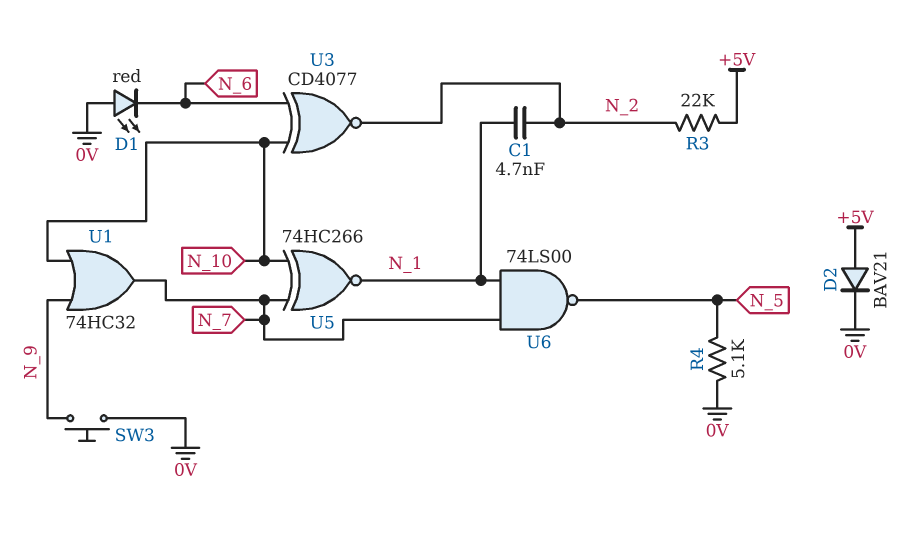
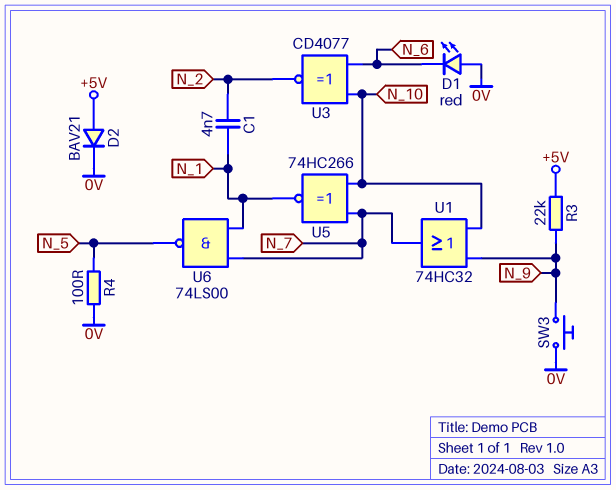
R3: 22k (+5V, N_2) -> 22k (+5V, N_9)
R4: 5.1k (0V, N_5) -> 100 (0V, N_5)

